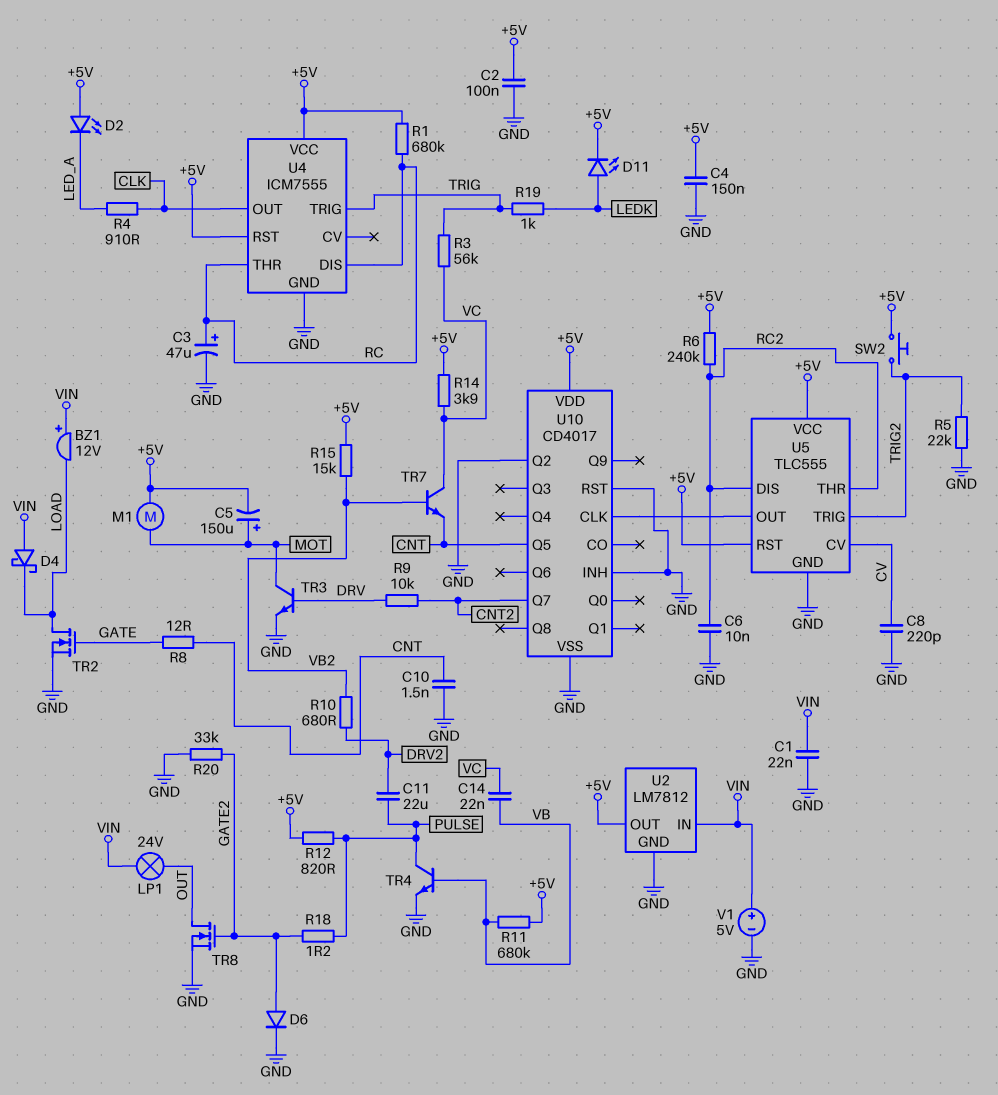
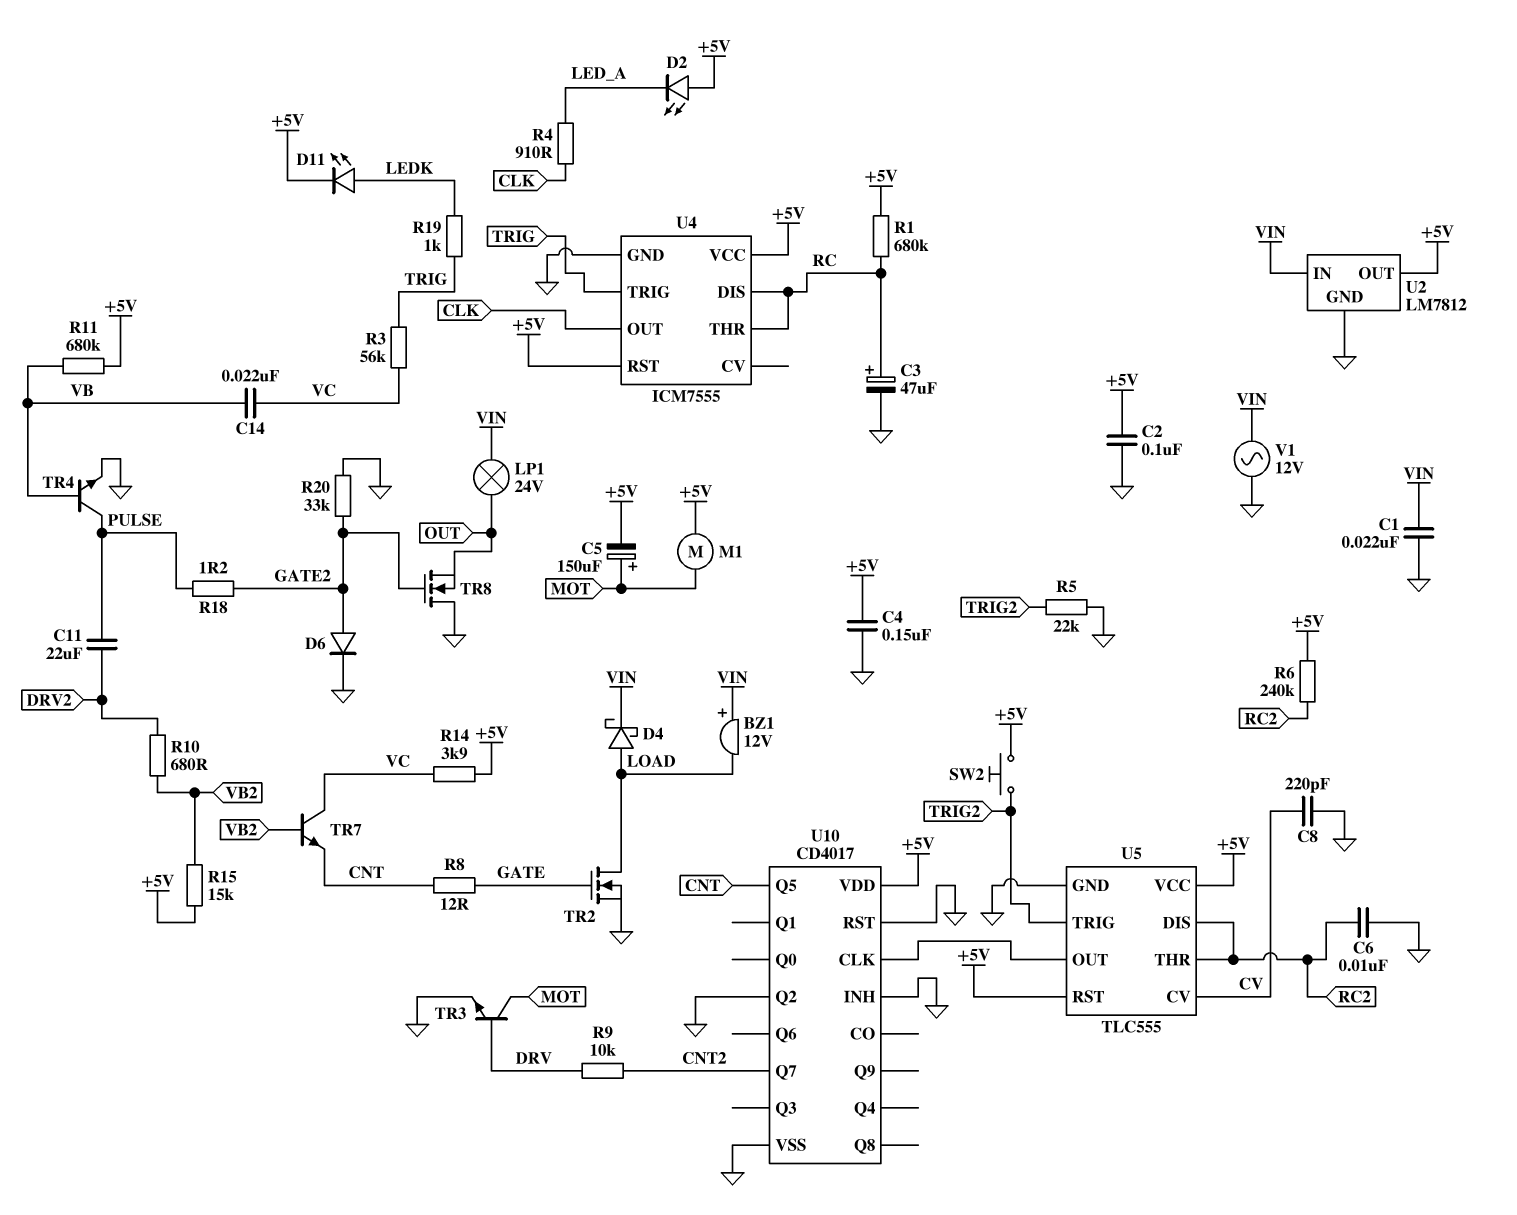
C10: 1.5nF (CNT, GND) -> none
D4: schottky (A VIN, K LOAD) -> schottky (A LOAD, K VIN)
R12: 820 (+5V, PULSE) -> none
TR8: NMOS (G GATE2, D OUT, S GND) -> NMOS (G GATE2, D GND, S OUT)
V1: 5V (plus VIN, minus GND) -> AC 12V (GND, VIN)

